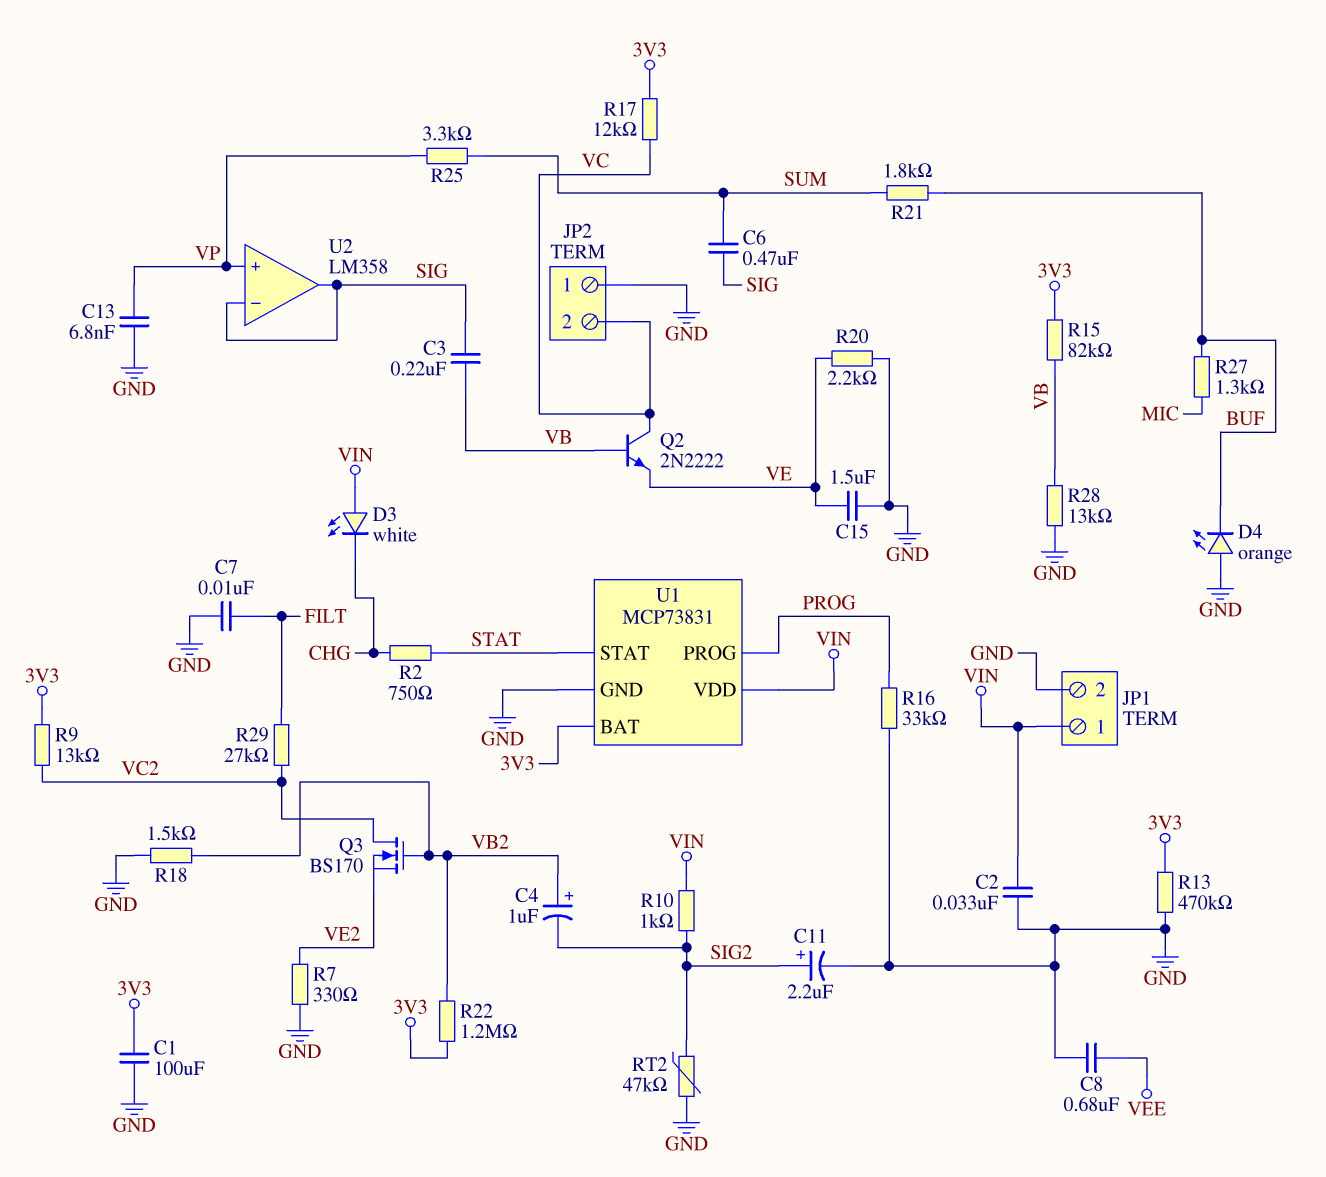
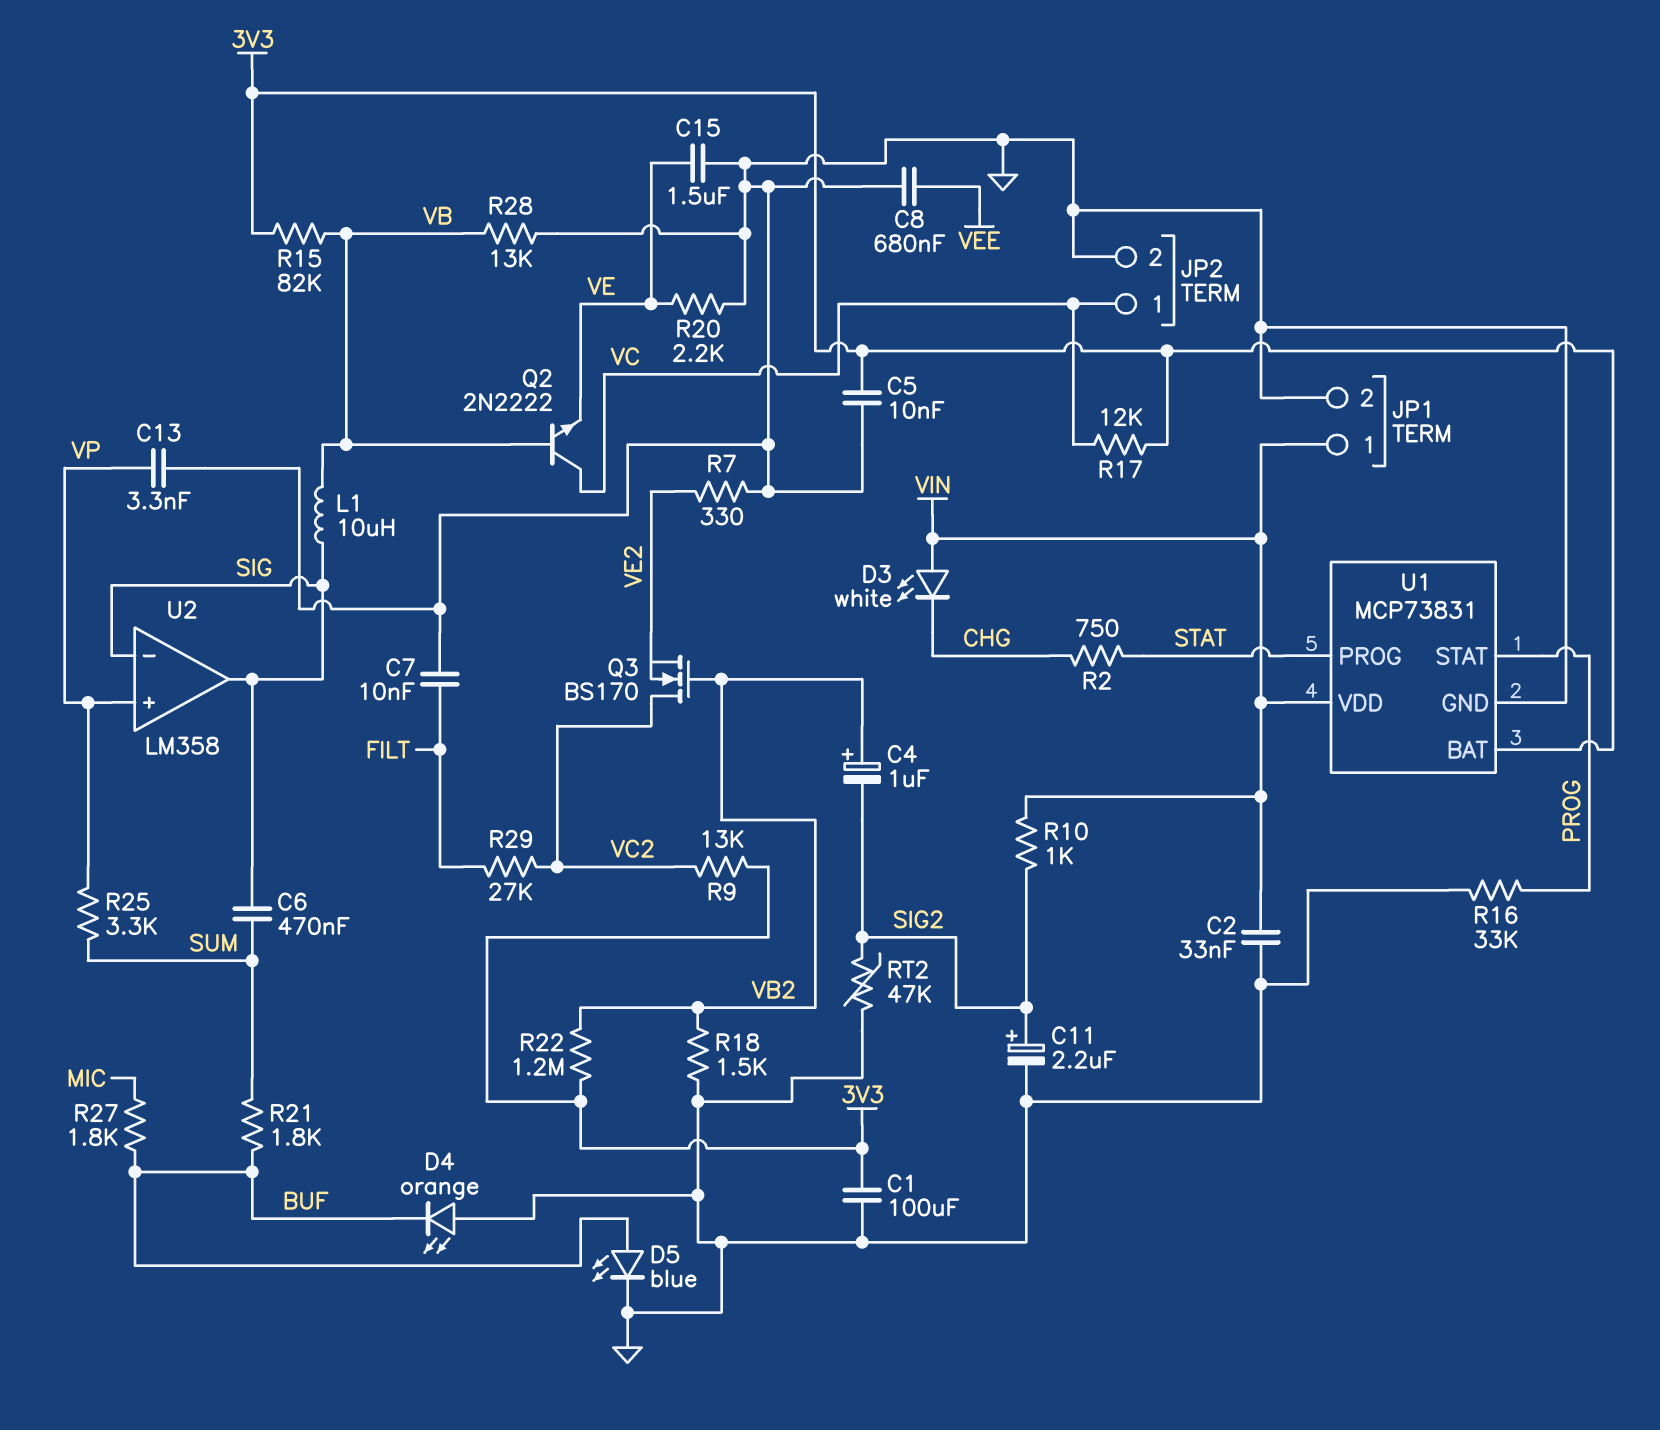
C3: 220nF (SIG, VB) -> none
C5: none -> 10nF (3V3, GND)
C13: 6.8nF (GND, VP) -> 3.3nF (GND, VP)
D5: none -> LED blue (A BUF, K GND)
JP2 pin 1: GND -> VC
JP2 pin 2: VC -> GND
L1: none -> 10uH (SIG, VB)
R13: 470k (3V3, GND) -> none
R27: 1.3k (BUF, MIC) -> 1.8k (BUF, MIC)
U1 pin PROG: PROG -> STAT
U1 pin STAT: STAT -> PROG

